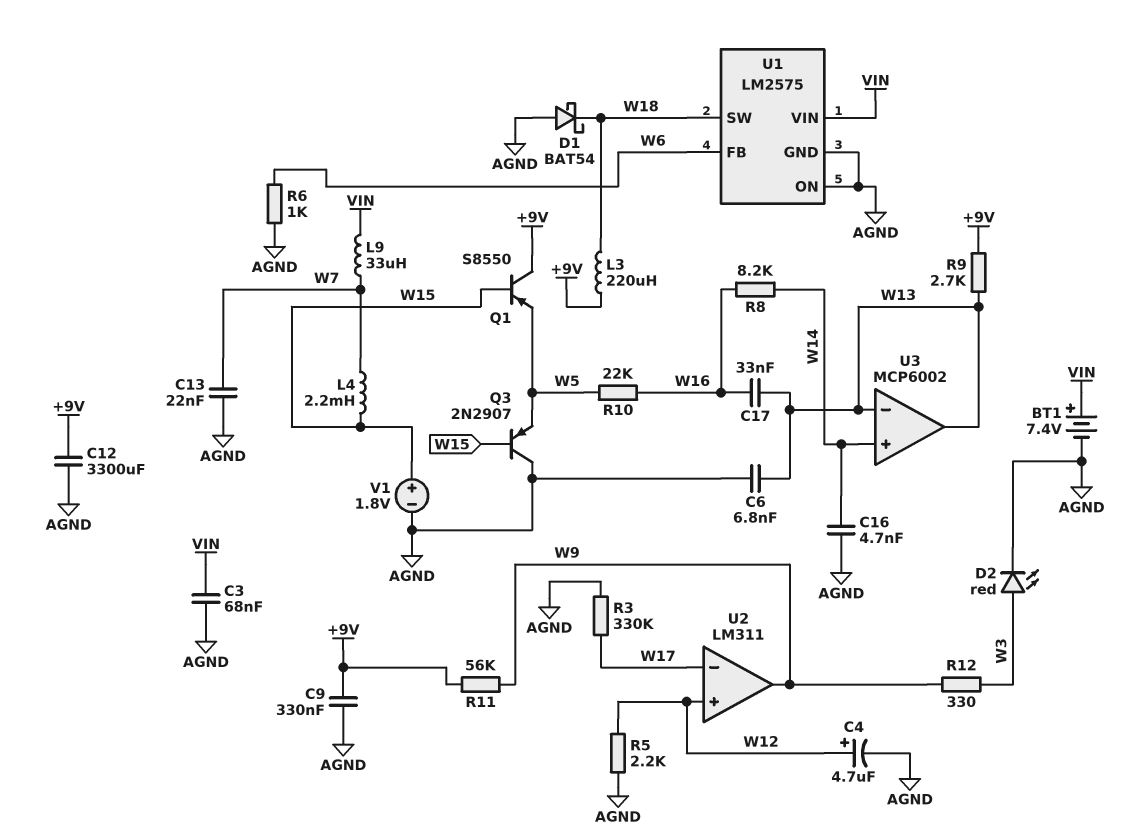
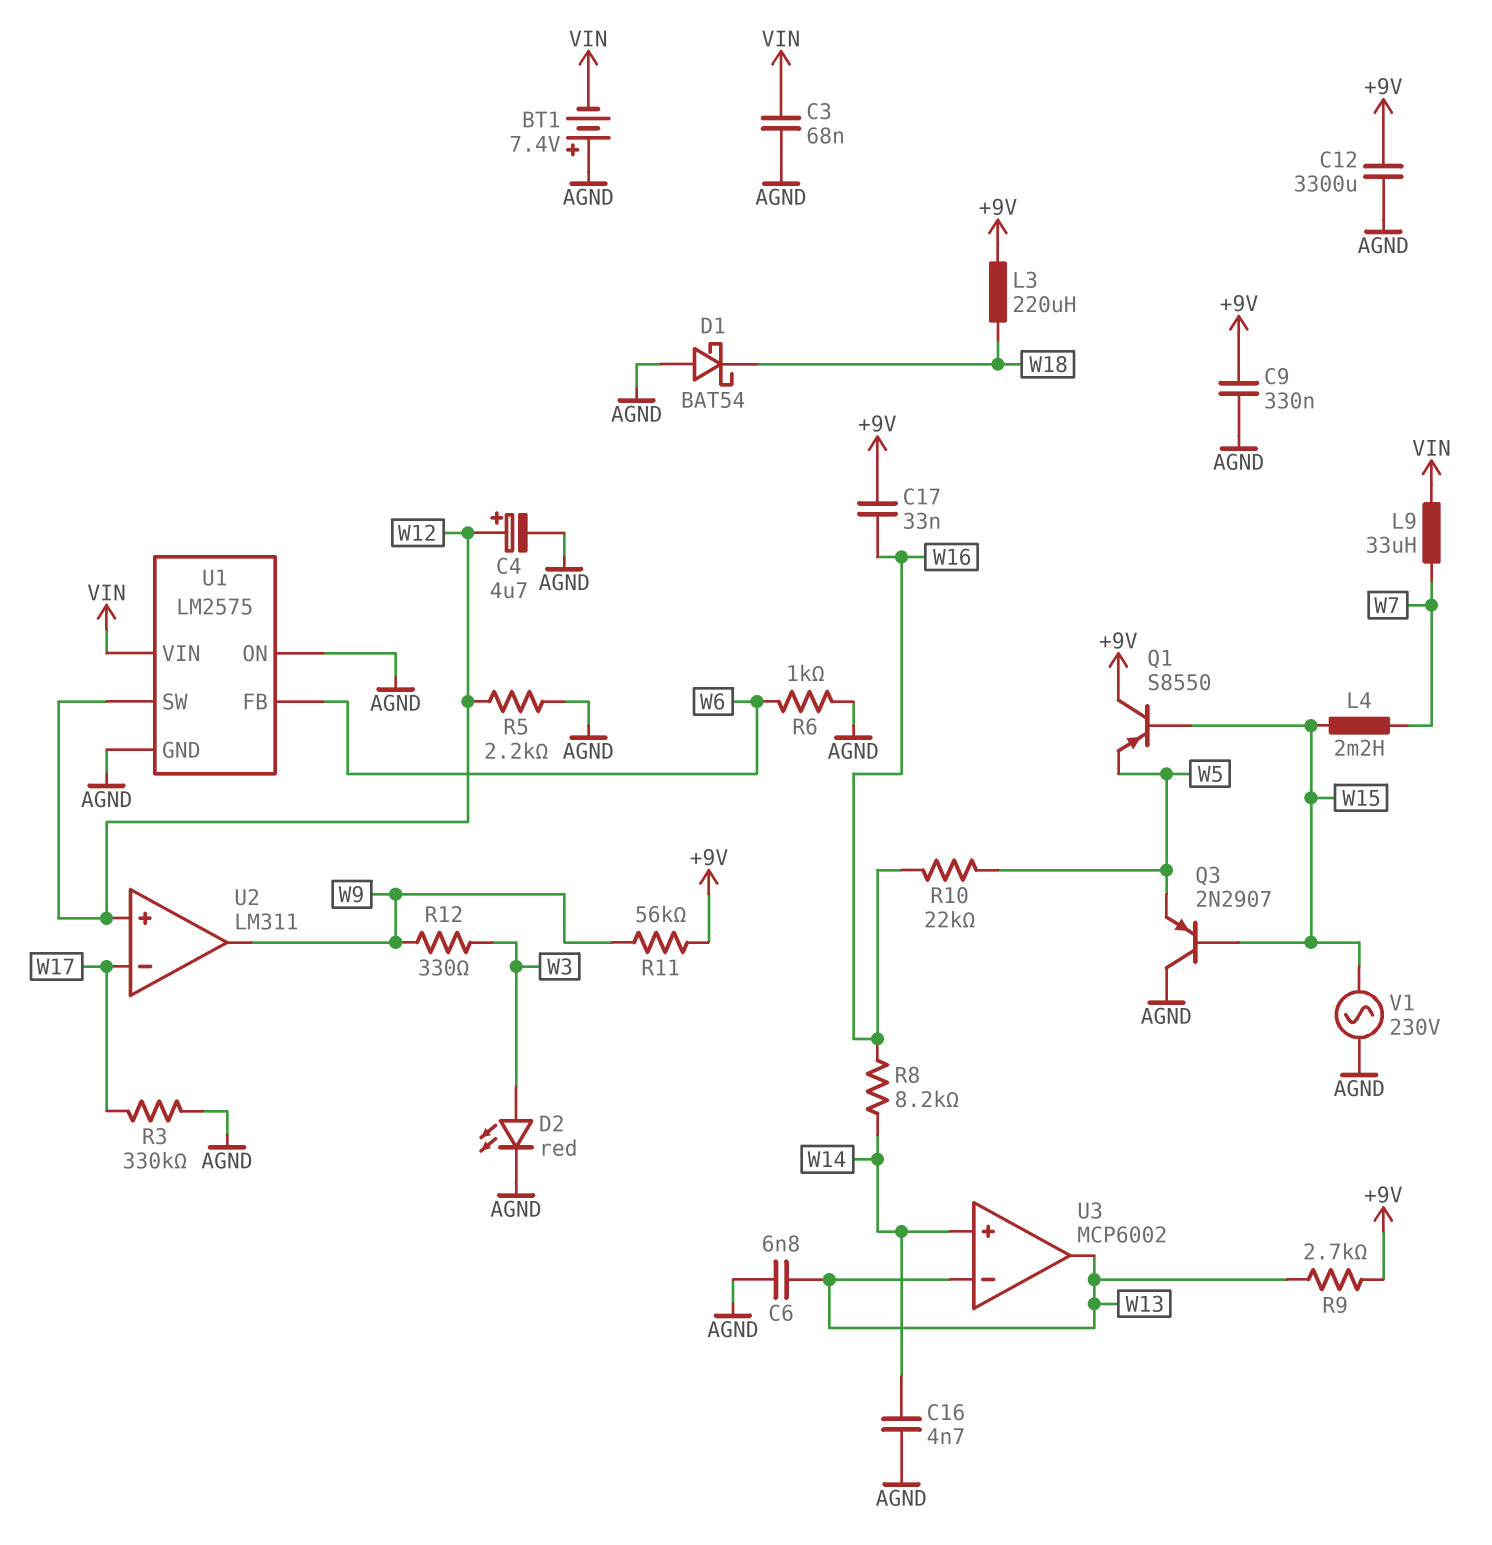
BT1: 7.4V (plus VIN, minus AGND) -> 7.4V (plus AGND, minus VIN)
C13: 22nF (AGND, W7) -> none
C17: 33nF (W13, W16) -> 33nF (+9V, W16)
U1 pin SW: W18 -> W12
V1: 1.8V (plus W15, minus AGND) -> AC 230V (AGND, W15)

